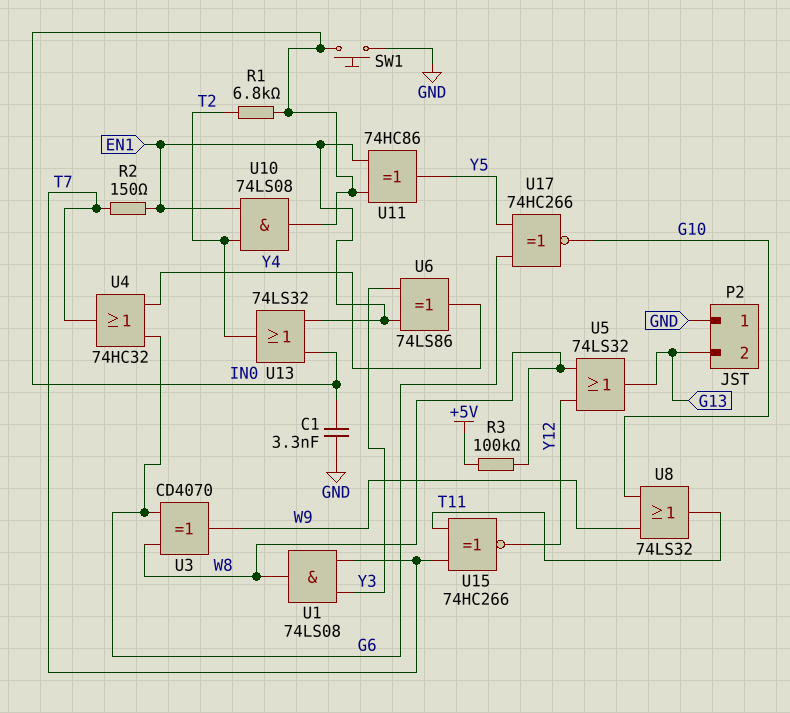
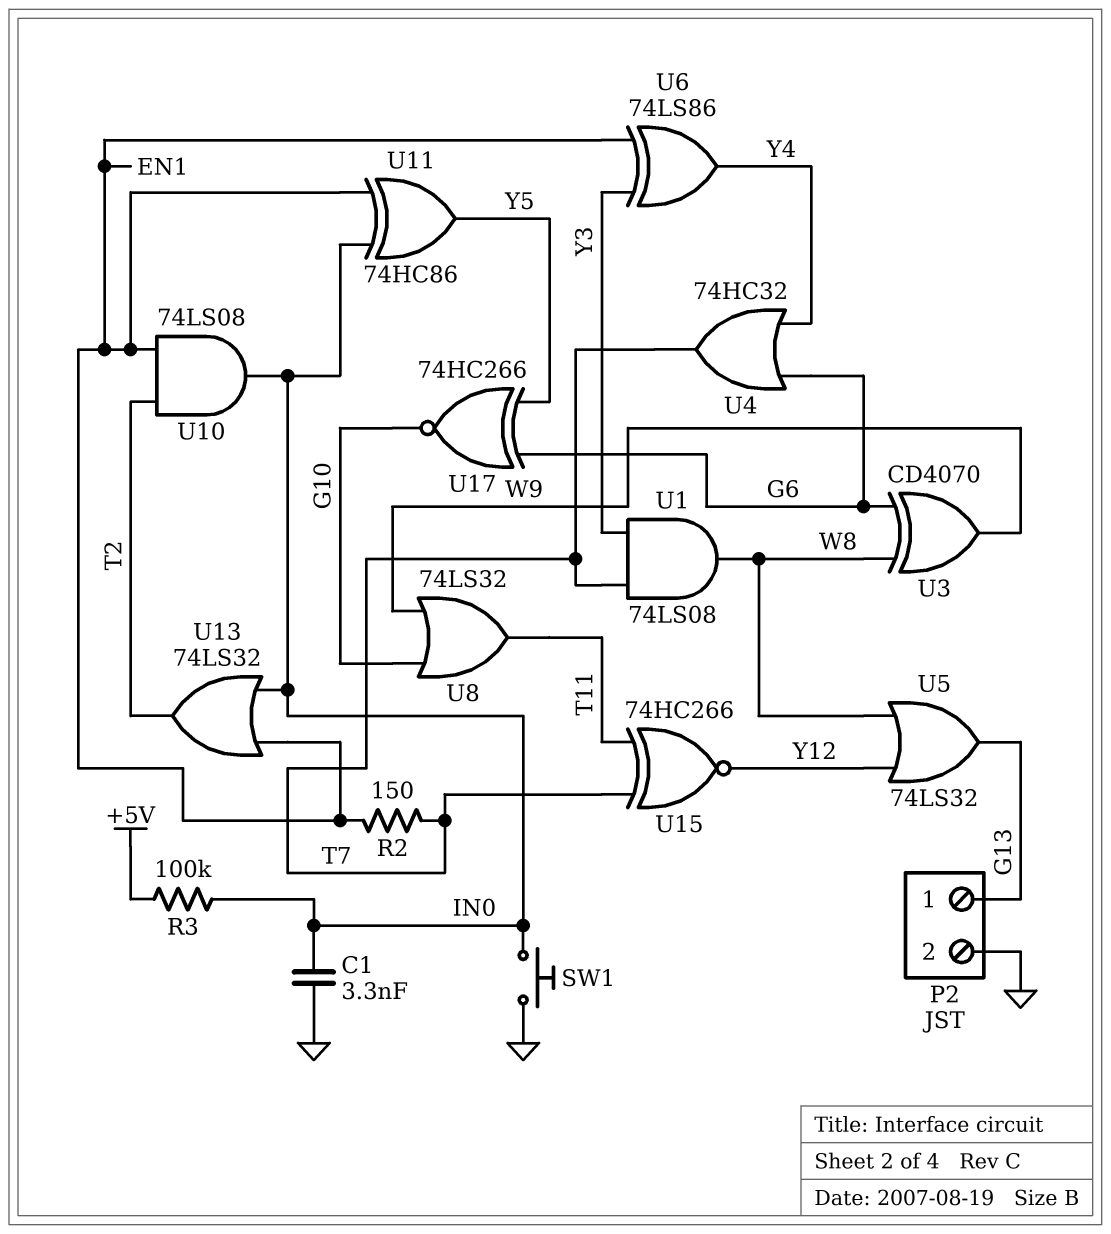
P2 pin 1: GND -> G13
P2 pin 2: G13 -> GND
R1: 6.8k (IN0, T2) -> none
R3: 100k (+5V, W8) -> 100k (+5V, IN0)

